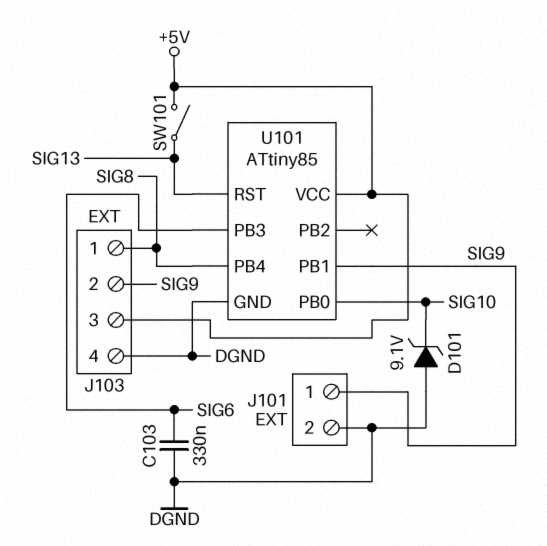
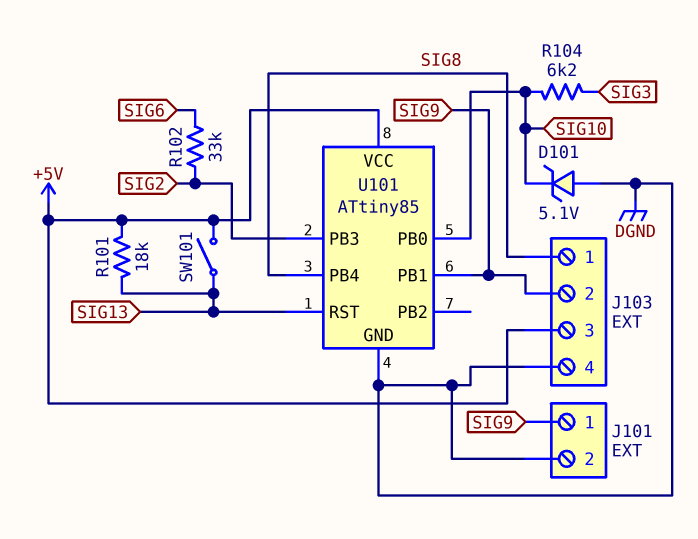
C103: 330nF (DGND, SIG6) -> none
D101: zener 9.1V (A DGND, K SIG10) -> zener 5.1V (A DGND, K SIG10)
R101: none -> 18k (+5V, SIG13)
R102: none -> 33k (SIG2, SIG6)
R104: none -> 6.2k (SIG3, SIG10)
U101 pin PB3: SIG6 -> SIG2

